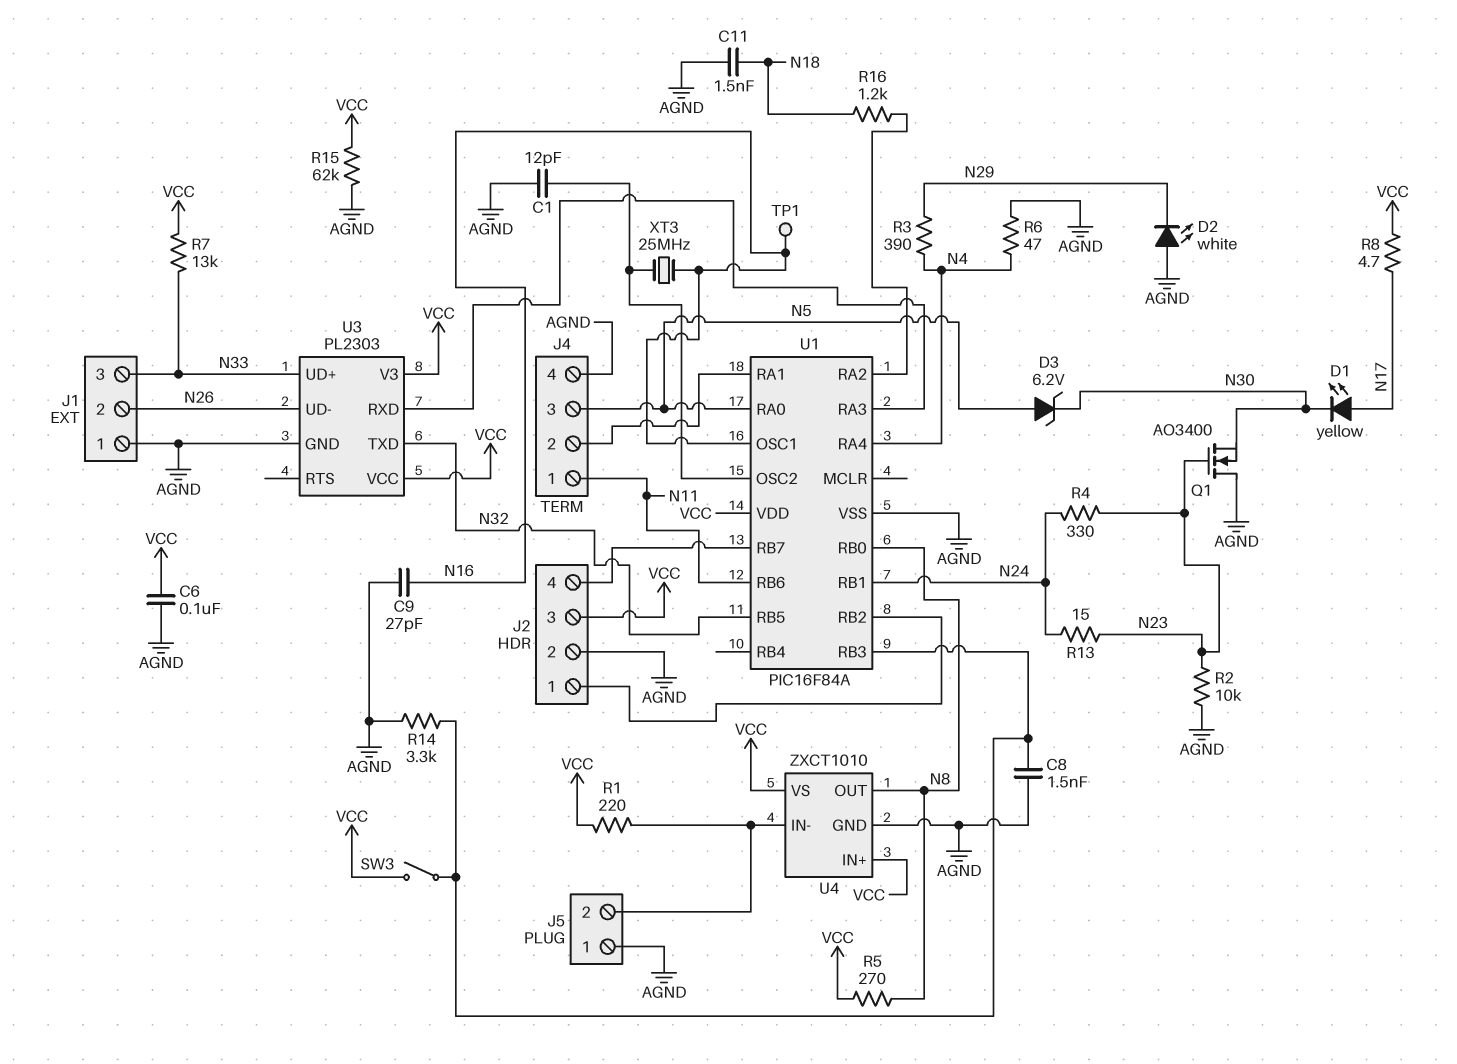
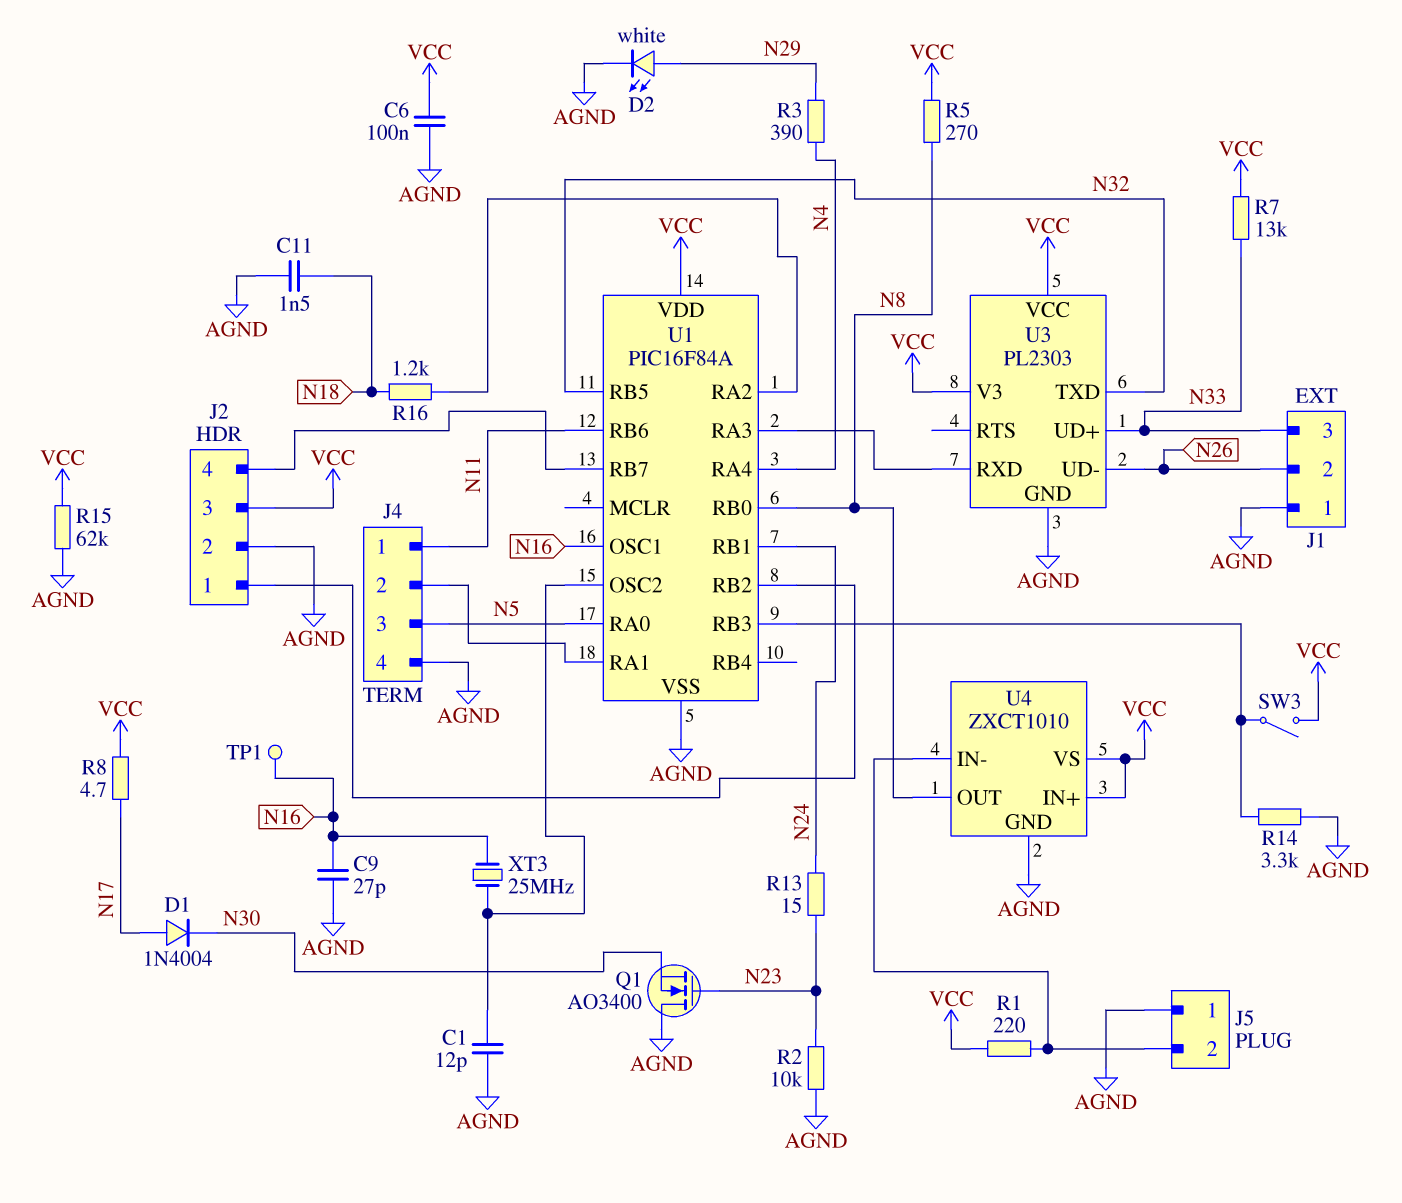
C8: 1.5nF (AGND, U1/RB3) -> none
D1: LED yellow (A N17, K N30) -> diode 1N4004 (A N17, K N30)
D2: LED white (A AGND, K N29) -> LED white (A N29, K AGND)
D3: zener 6.2V (A N5, K N30) -> none
R4: 330 (N23, N24) -> none
R6: 47 (AGND, N4) -> none

